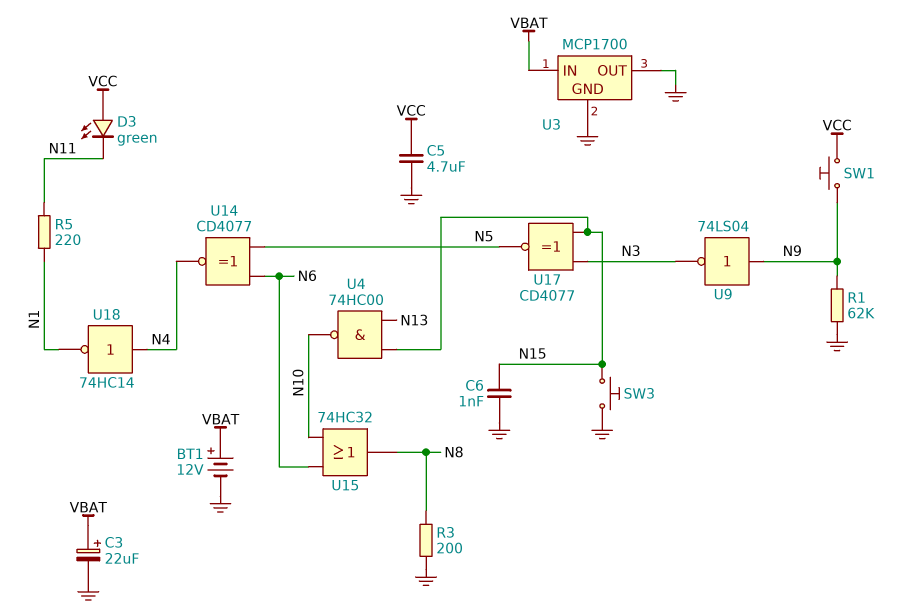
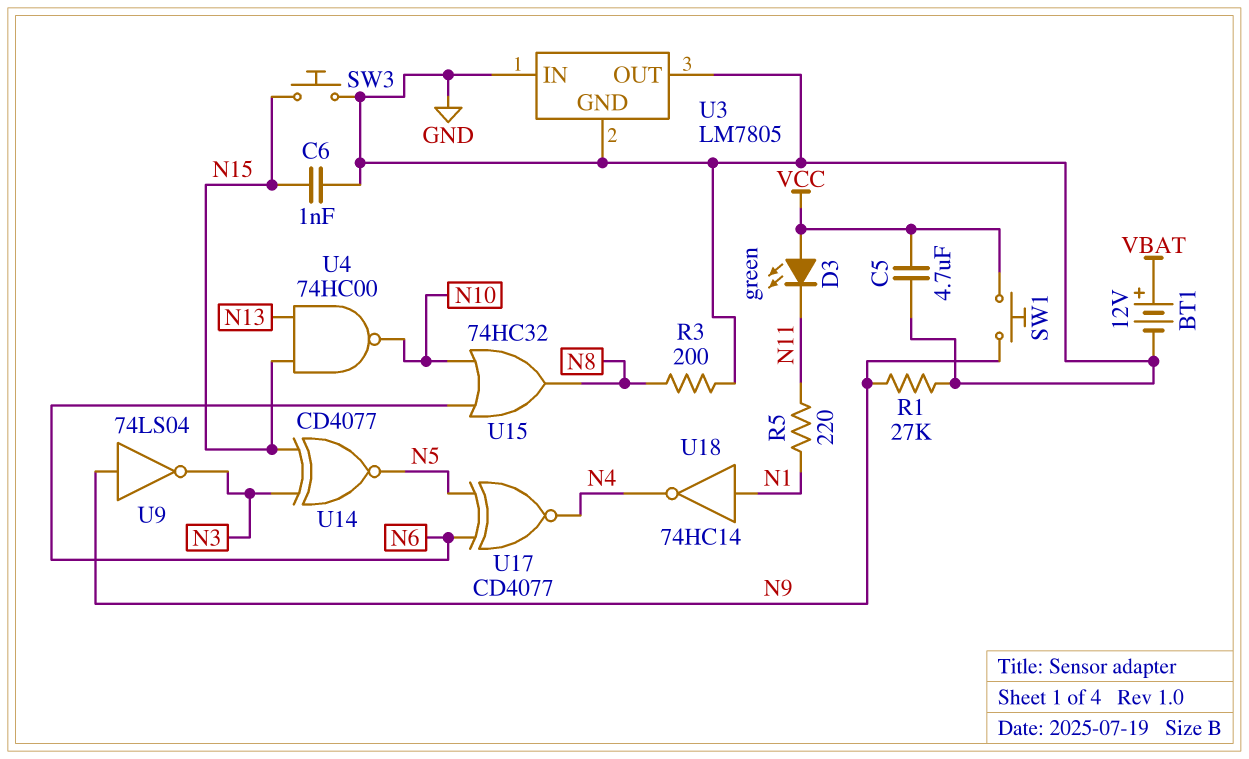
C3: 22uF (plus VBAT, minus GND) -> none
R1: 62k (GND, N9) -> 27k (GND, N9)
U3: MCP1700 -> LM7805
U3 pin IN: VBAT -> GND
U14: XNOR CD4077 (in N5, in N6, out N4) -> XNOR CD4077 (in N3, in N15, out N5)
U17: XNOR CD4077 (in N3, in N15, out N5) -> XNOR CD4077 (in N5, in N6, out N4)
U18: NOT 74HC14 (in N4, out N1) -> NOT 74HC14 (in N1, out N4)

